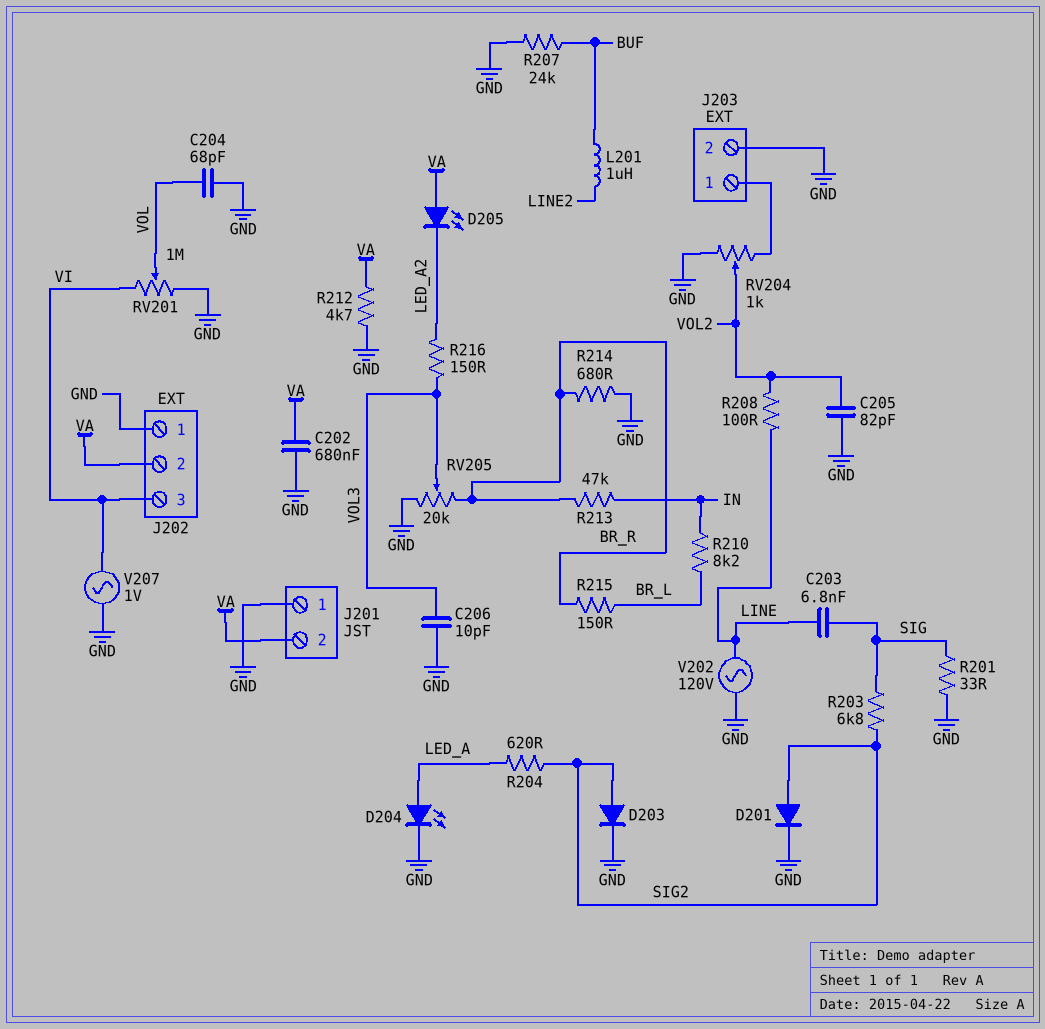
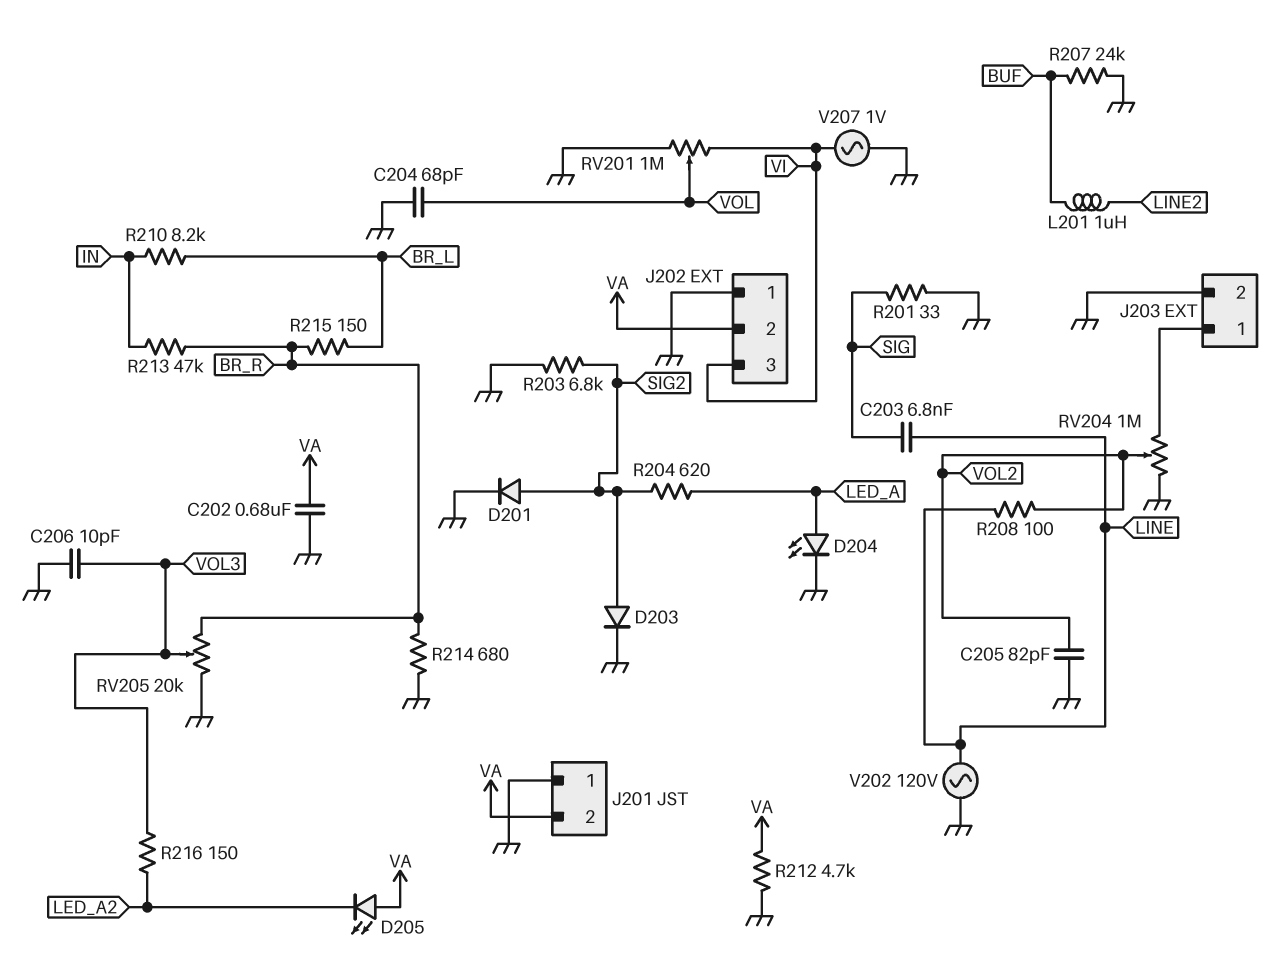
R203: 6.8k (SIG, SIG2) -> 6.8k (GND, SIG2)
RV204: 1k (GND, J203/1, wiper VOL2) -> 1M (GND, J203/1, wiper VOL2)

